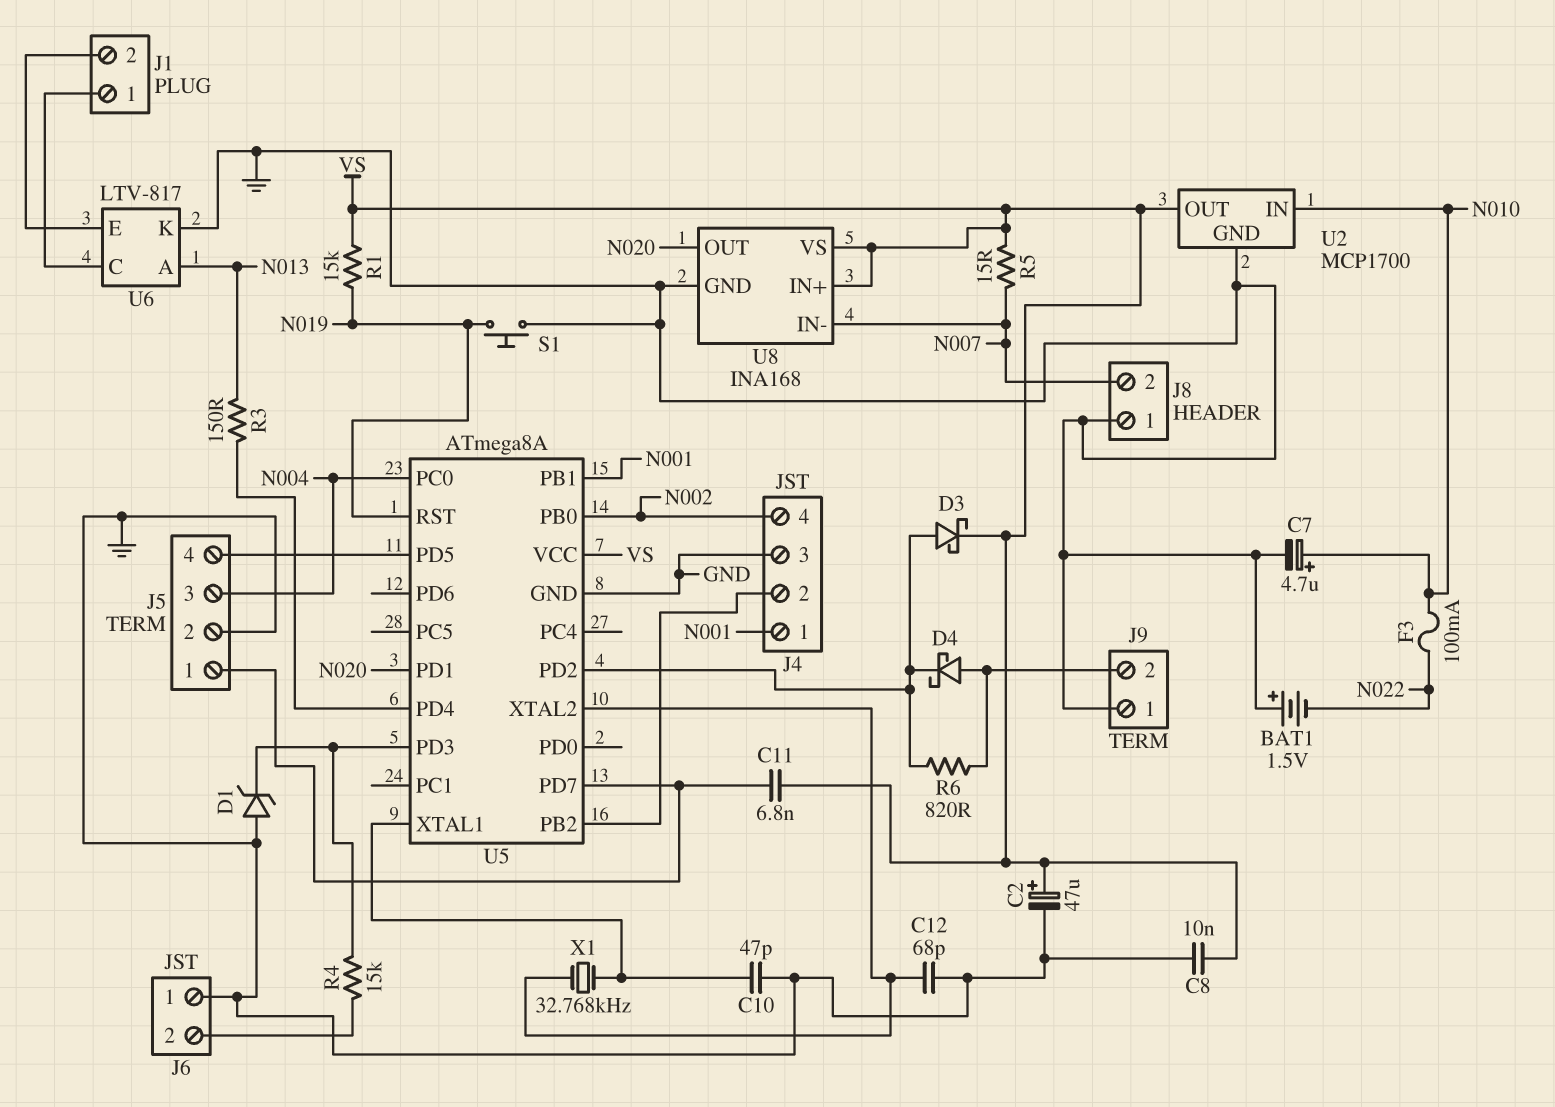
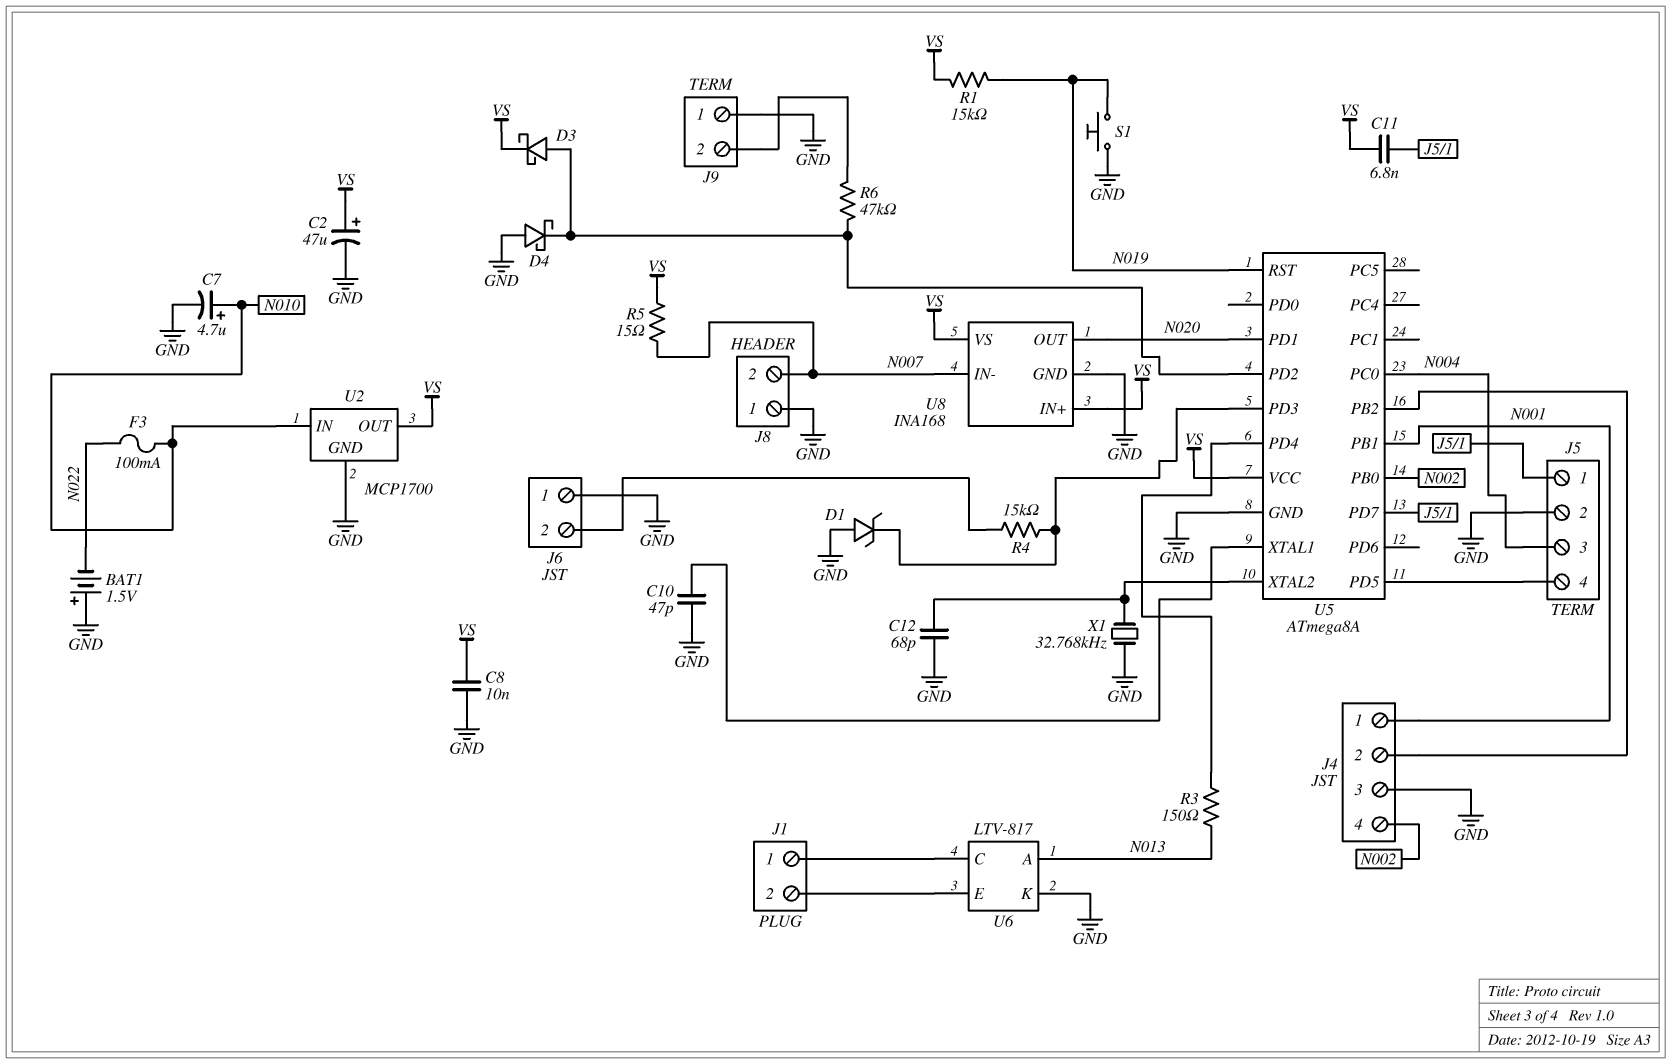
D4: schottky (A J9/2, K U5/PD2) -> schottky (A GND, K U5/PD2)
R6: 820 (J9/2, U5/PD2) -> 47k (J9/2, U5/PD2)
X1: 32.768kHz (U5/XTAL1, U5/XTAL2) -> 32.768kHz (GND, U5/XTAL2)

